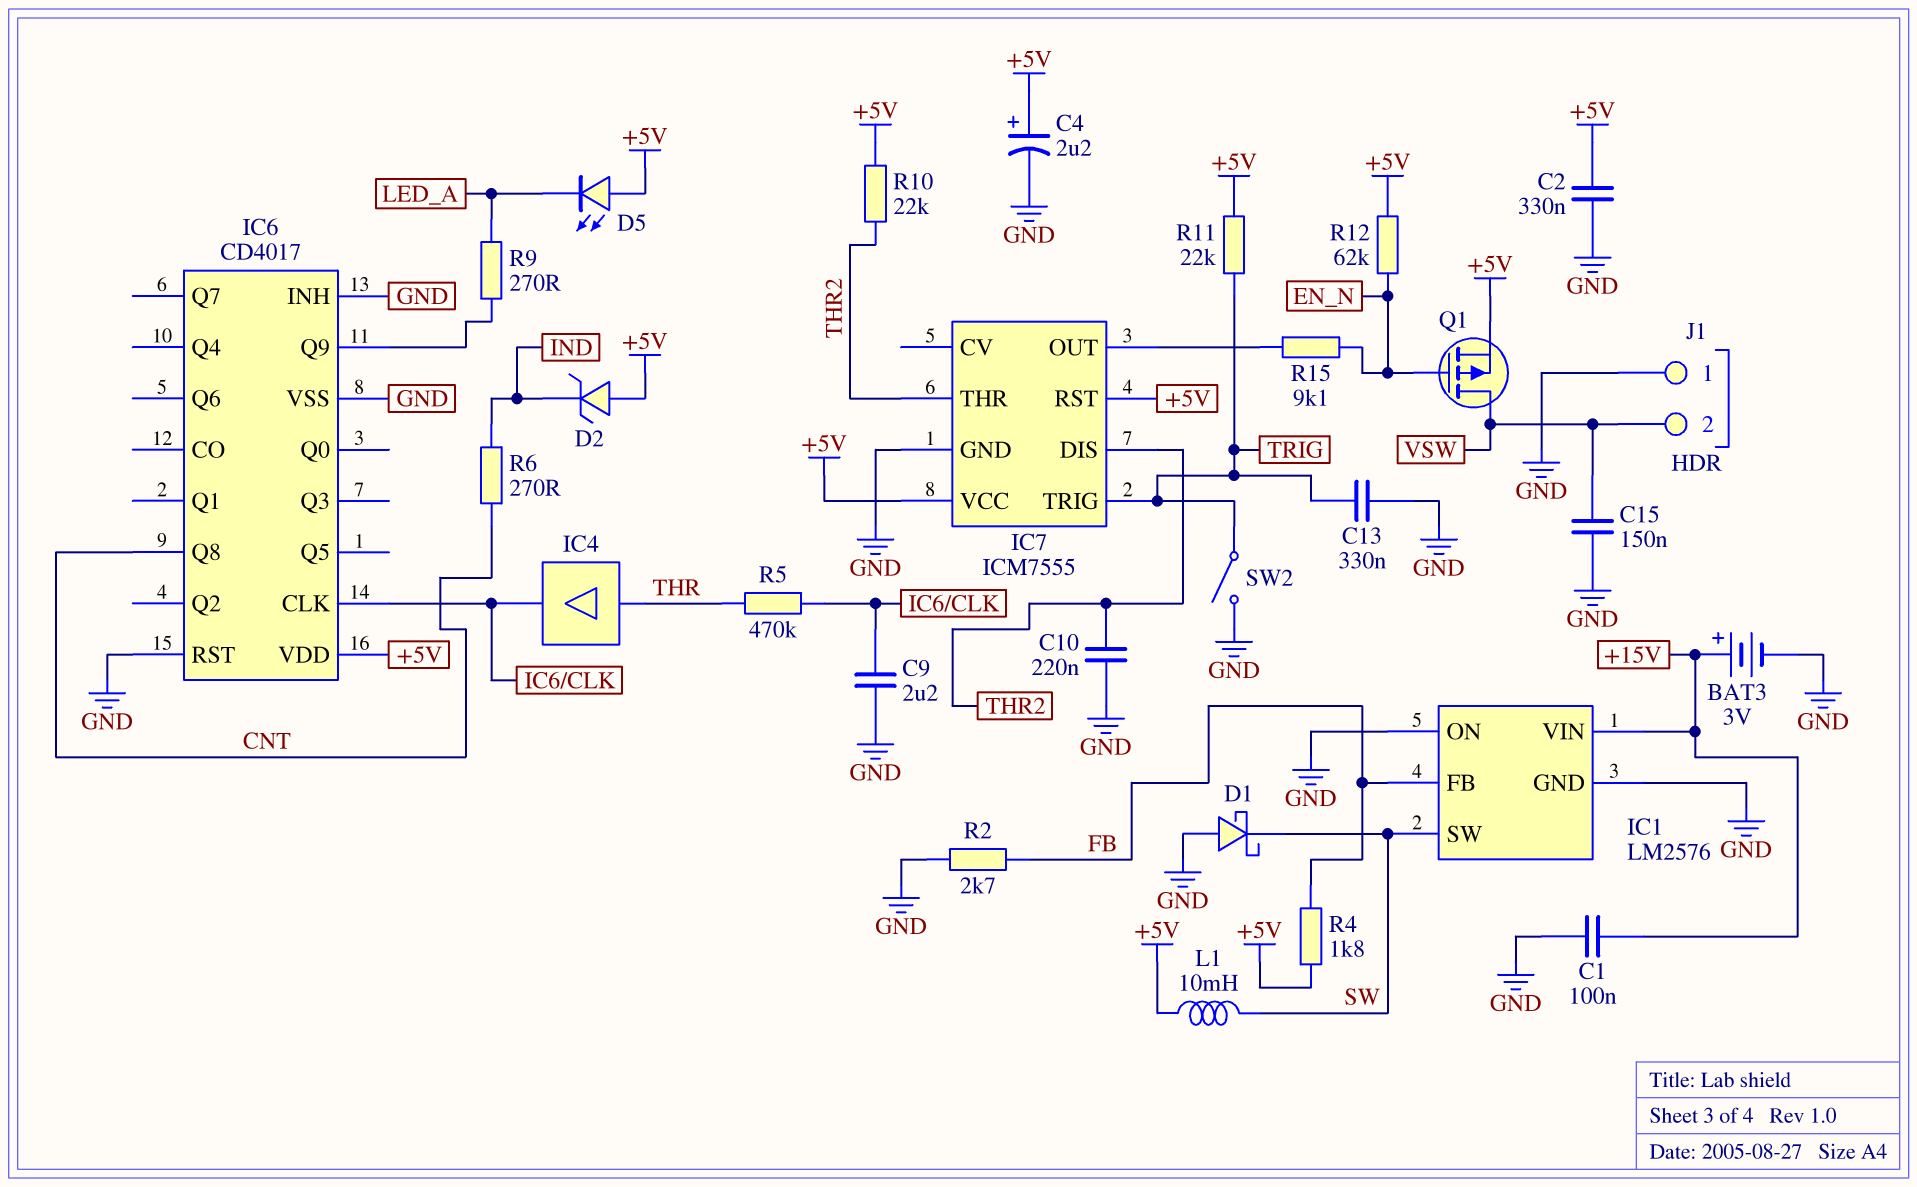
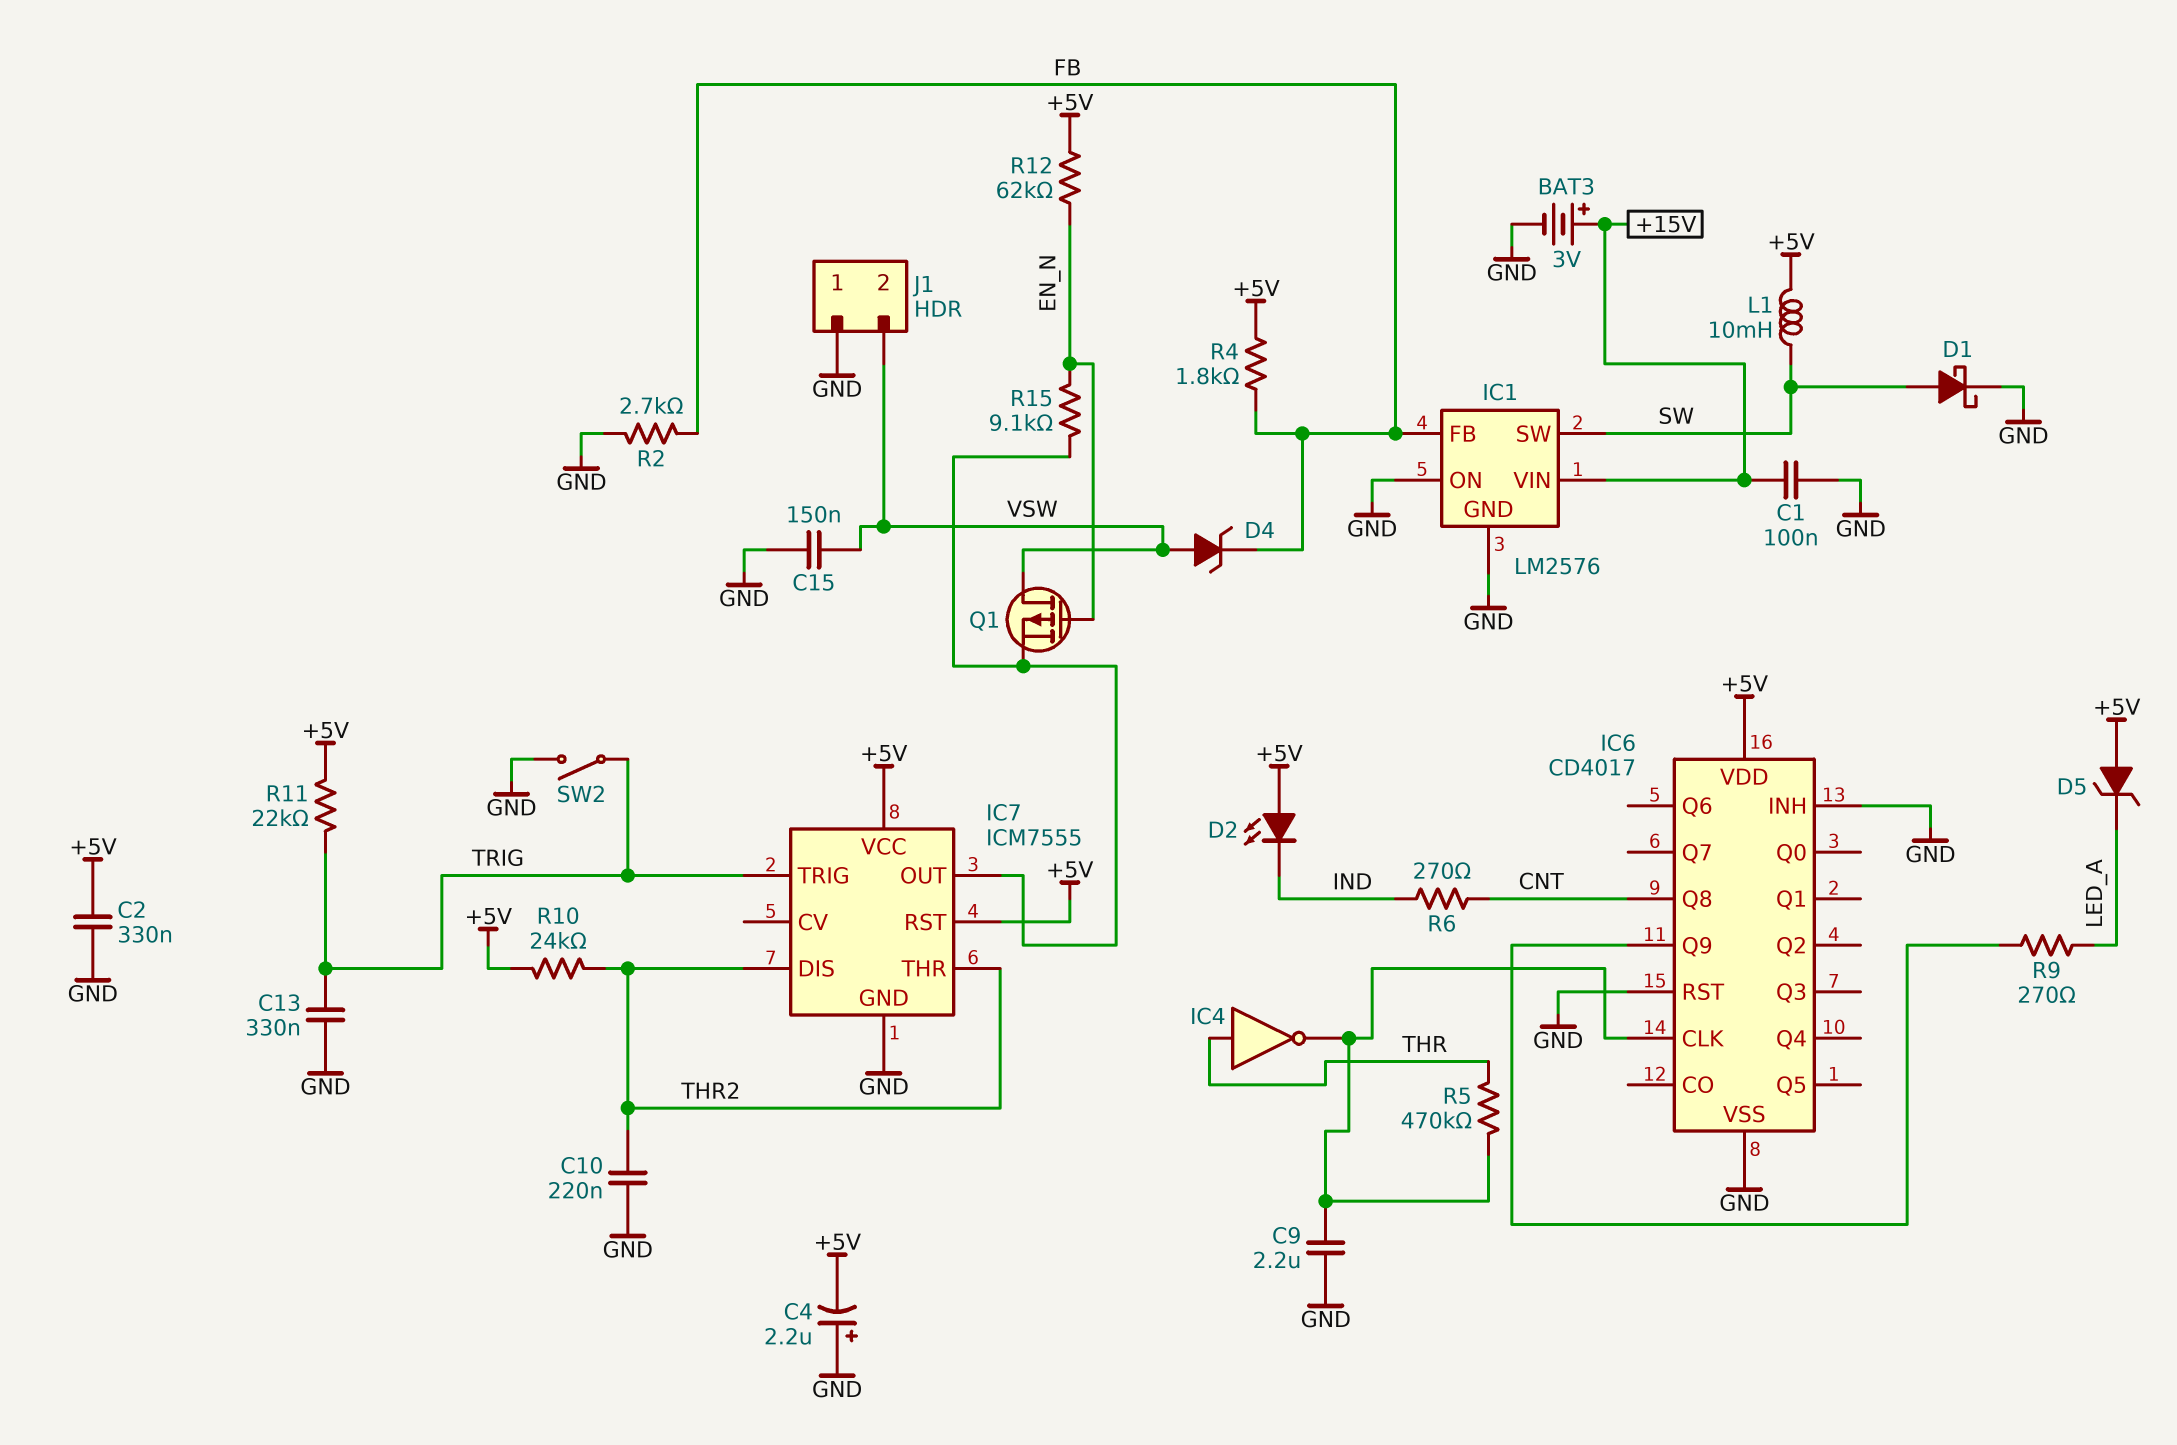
C4: 2.2uF (plus +5V, minus GND) -> 2.2uF (plus GND, minus +5V)
D1: schottky (A GND, K SW) -> schottky (A SW, K GND)
D2: zener (A +5V, K IND) -> LED (A +5V, K IND)
D4: none -> zener (A VSW, K FB)
D5: LED (A +5V, K LED_A) -> zener (A +5V, K LED_A)
IC4: buffer (in THR, out IC6/CLK) -> NOT (in THR, out IC6/CLK)
Q1: PMOS (G EN_N, D VSW, S +5V) -> PMOS (G EN_N, D VSW, S IC7/OUT)
R10: 22k (+5V, THR2) -> 24k (+5V, THR2)

